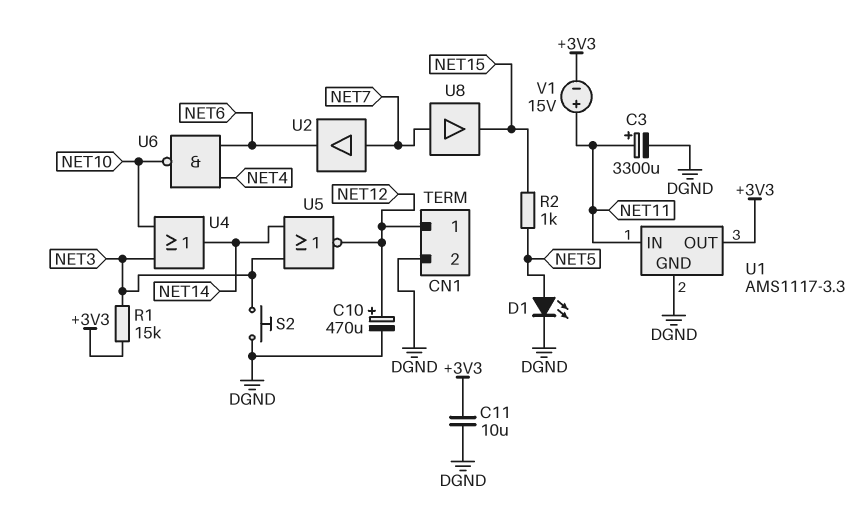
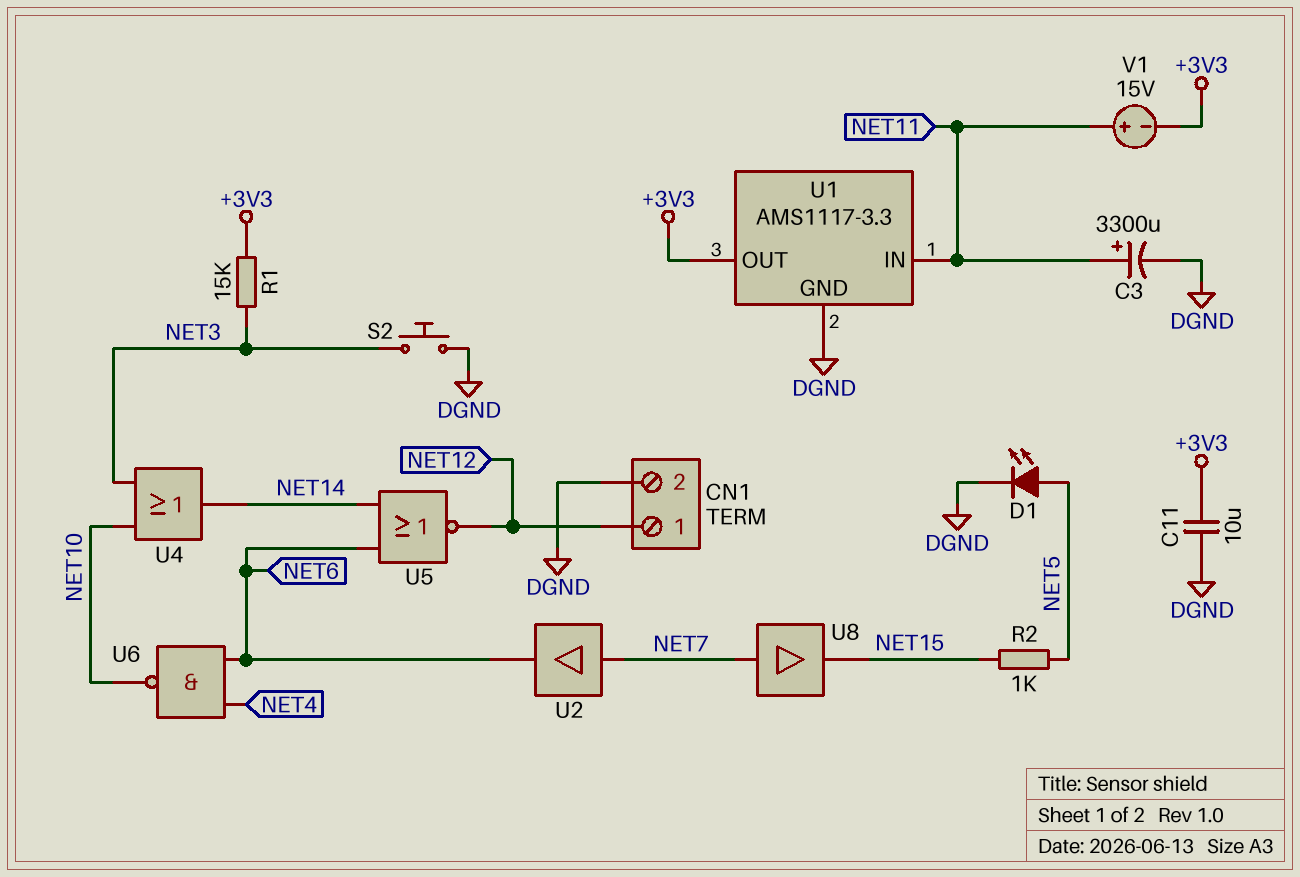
C10: 470uF (plus NET12, minus DGND) -> none
U5: NOR (in NET3, in NET14, out NET12) -> NOR (in NET6, in NET14, out NET12)

